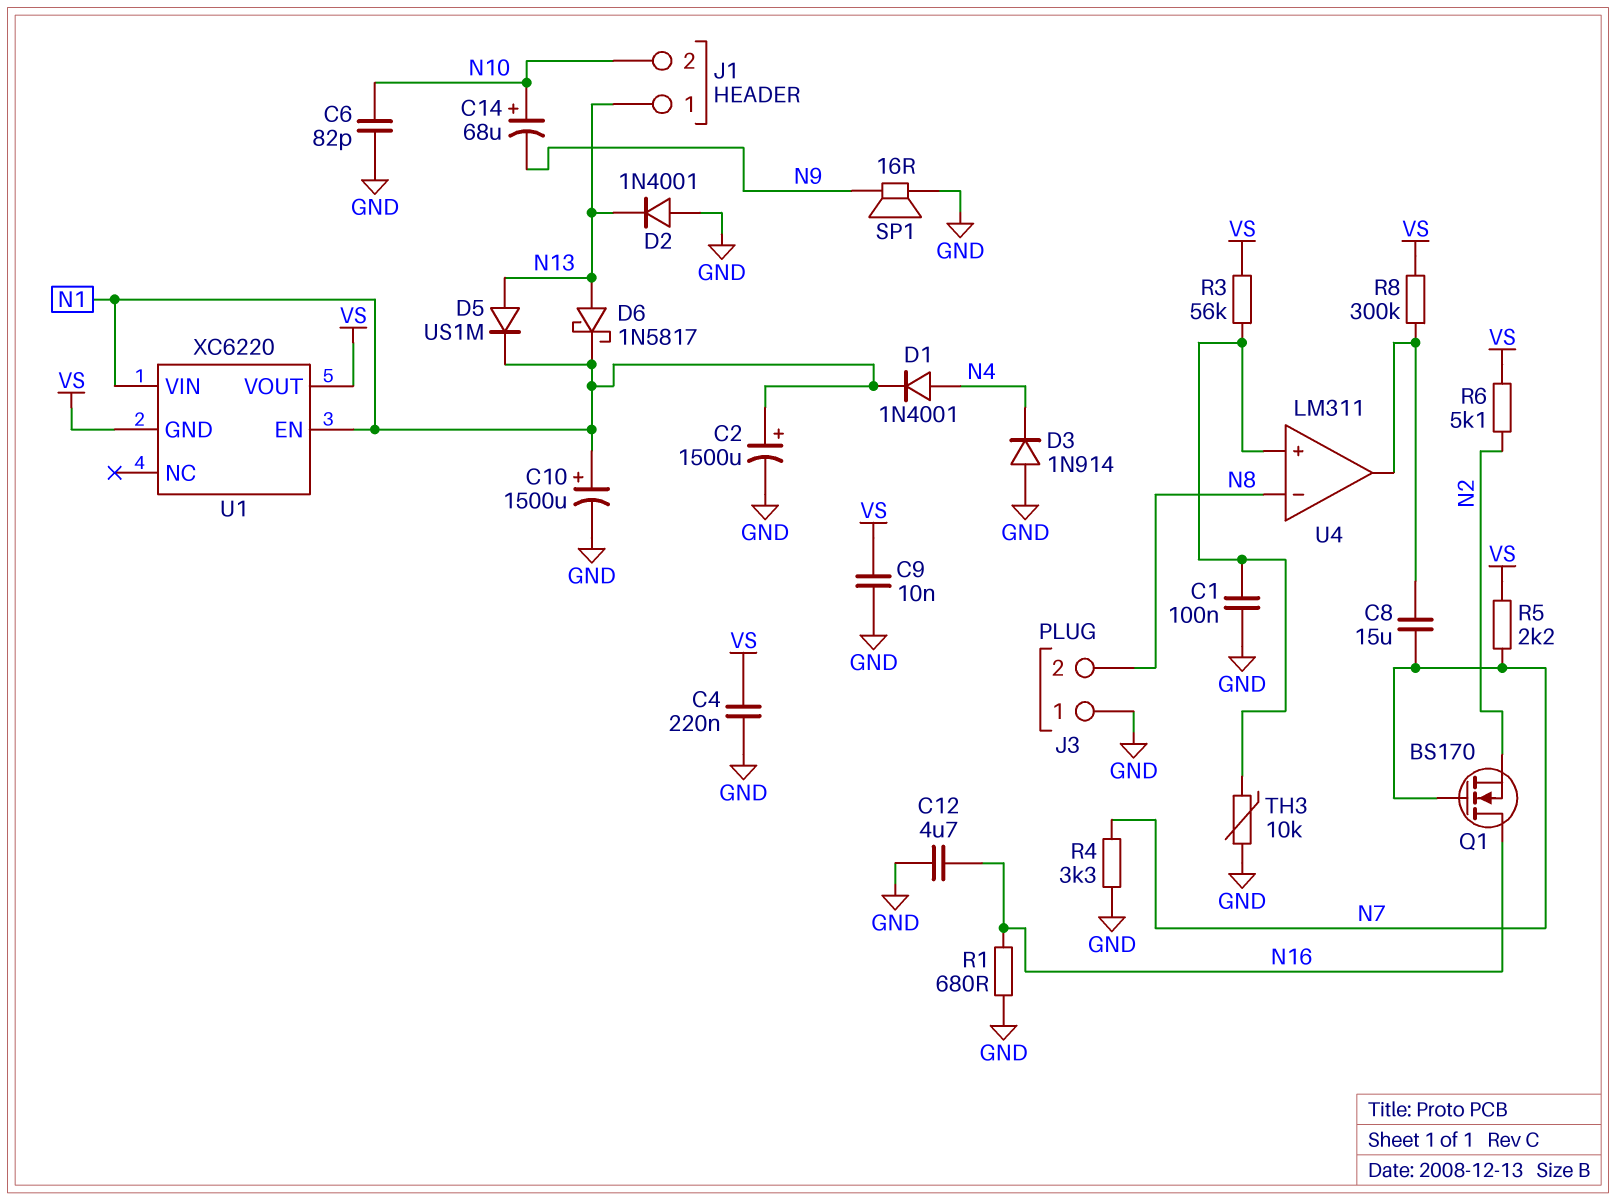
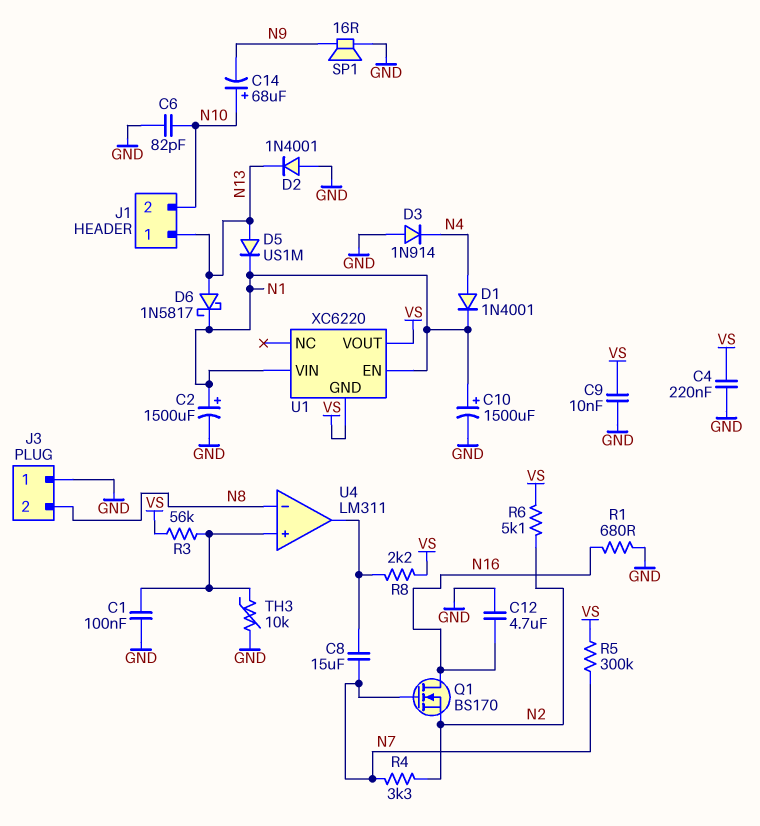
R4: 3.3k (GND, N7) -> 3.3k (N2, N7)
R5: 2.2k (N7, VS) -> 300k (N7, VS)
R8: 300k (U4/out, VS) -> 2.2k (U4/out, VS)

